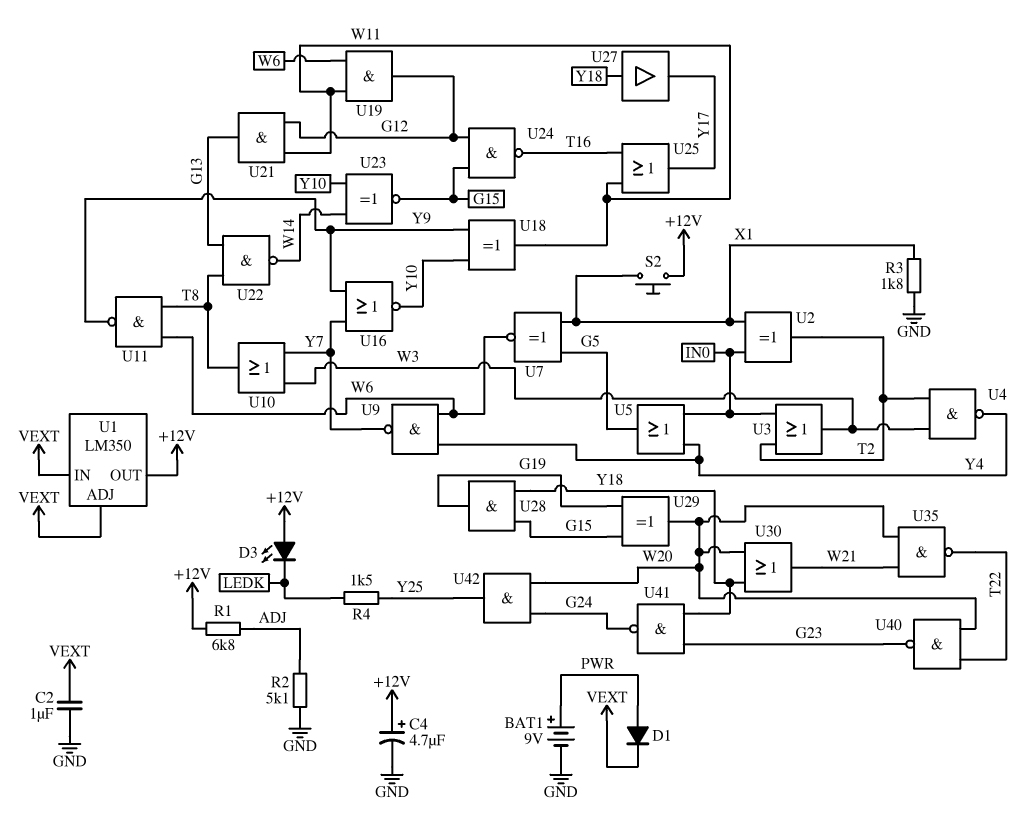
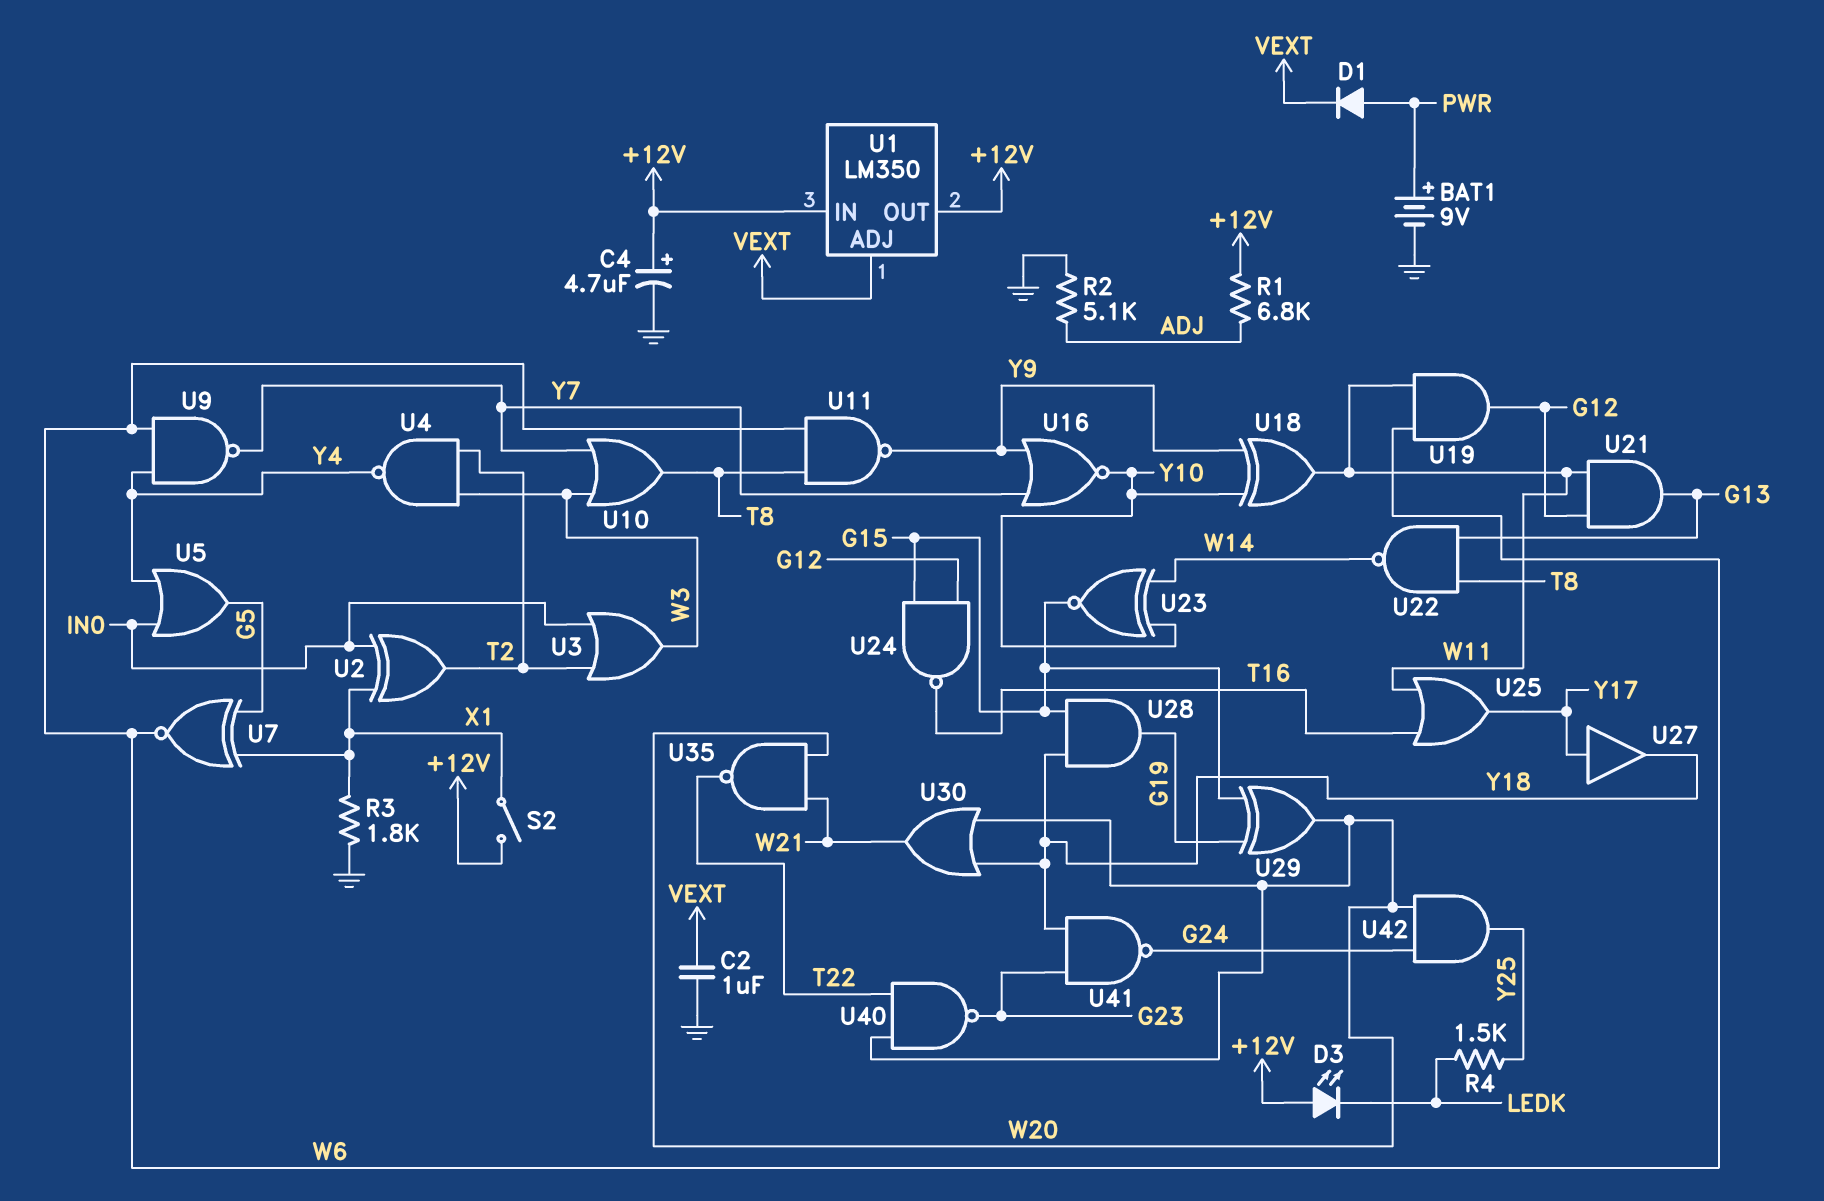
S2: button (+12V, X1) -> switch (+12V, X1)
U1 pin IN: VEXT -> +12V
U27: buffer (in Y18, out Y17) -> buffer (in Y17, out Y18)

